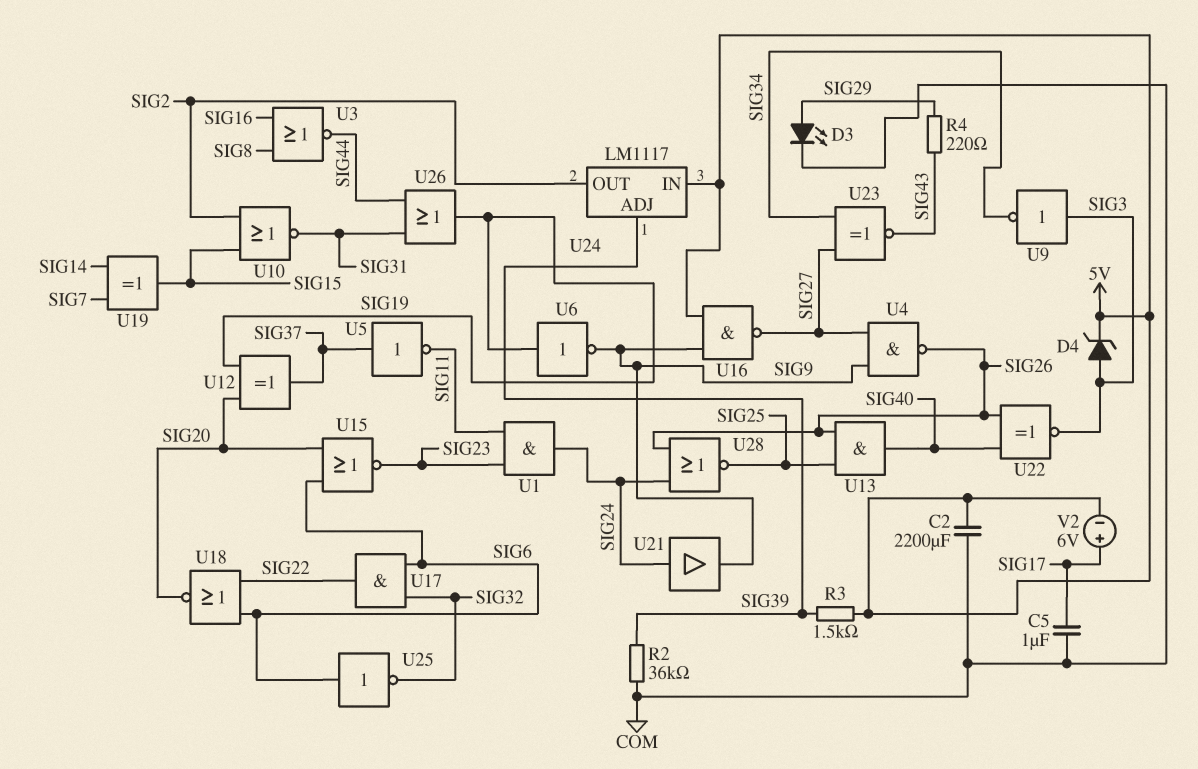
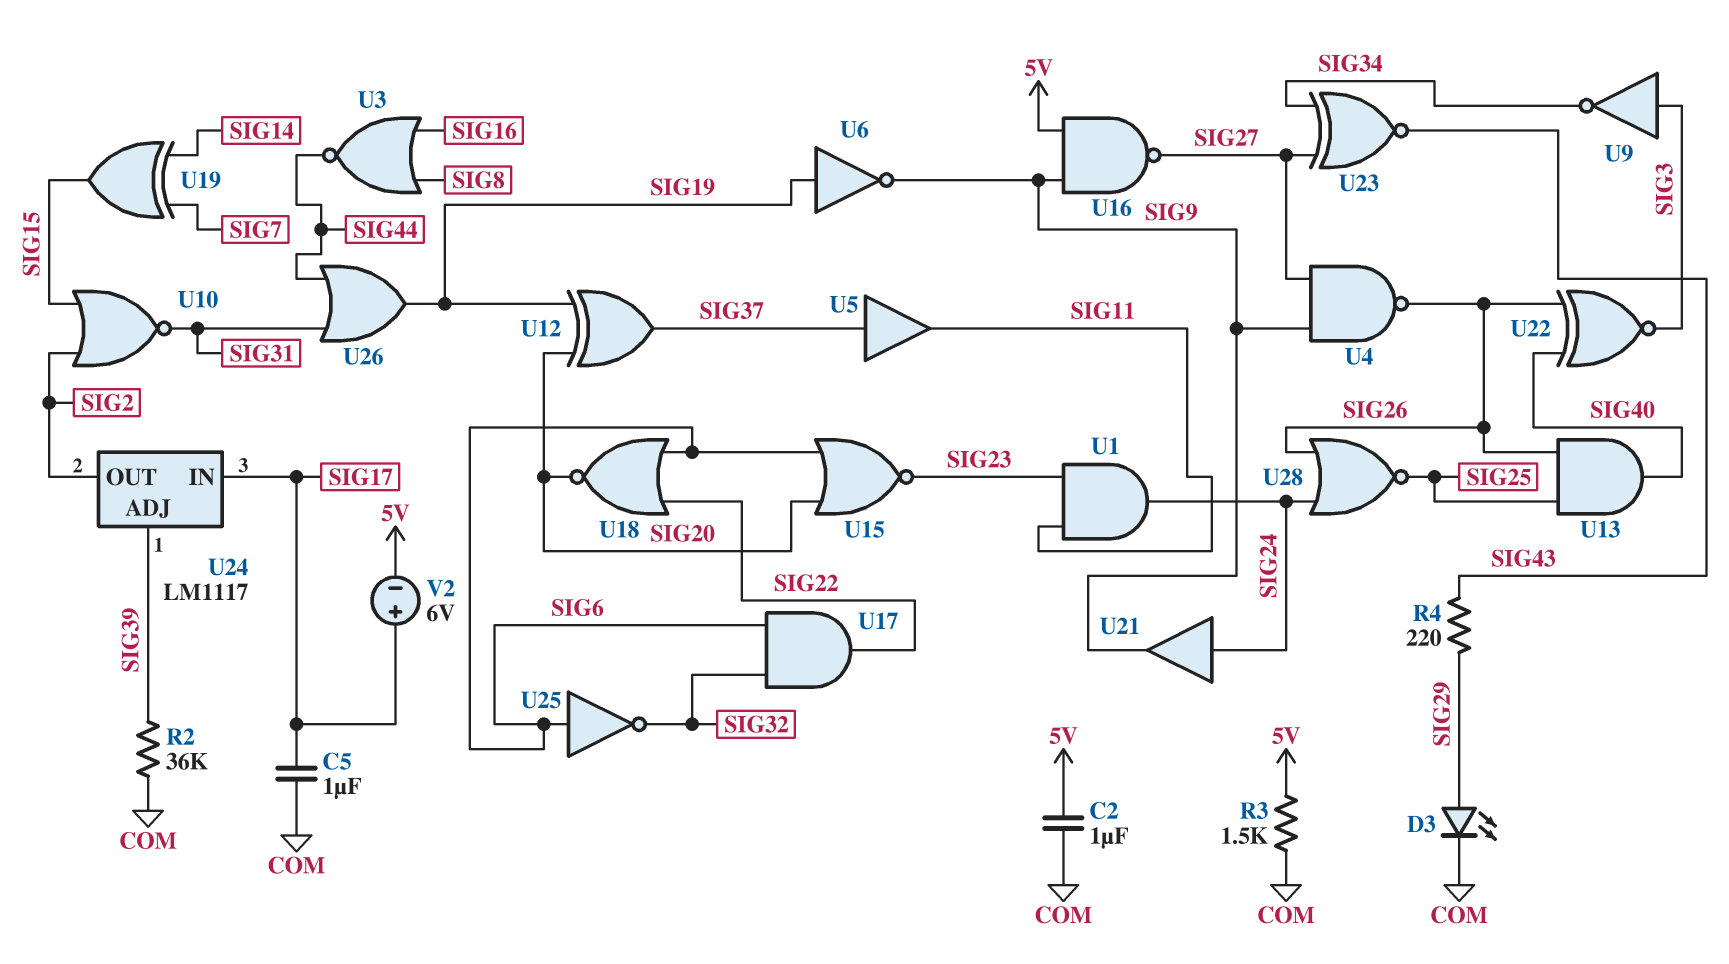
C2: 2200uF (5V, COM) -> 1uF (5V, COM)
D4: zener (A SIG3, K 5V) -> none
R3: 1.5k (5V, SIG39) -> 1.5k (5V, COM)
U5: NOT (in SIG37, out SIG11) -> buffer (in SIG37, out SIG11)
U24 pin IN: 5V -> SIG17

